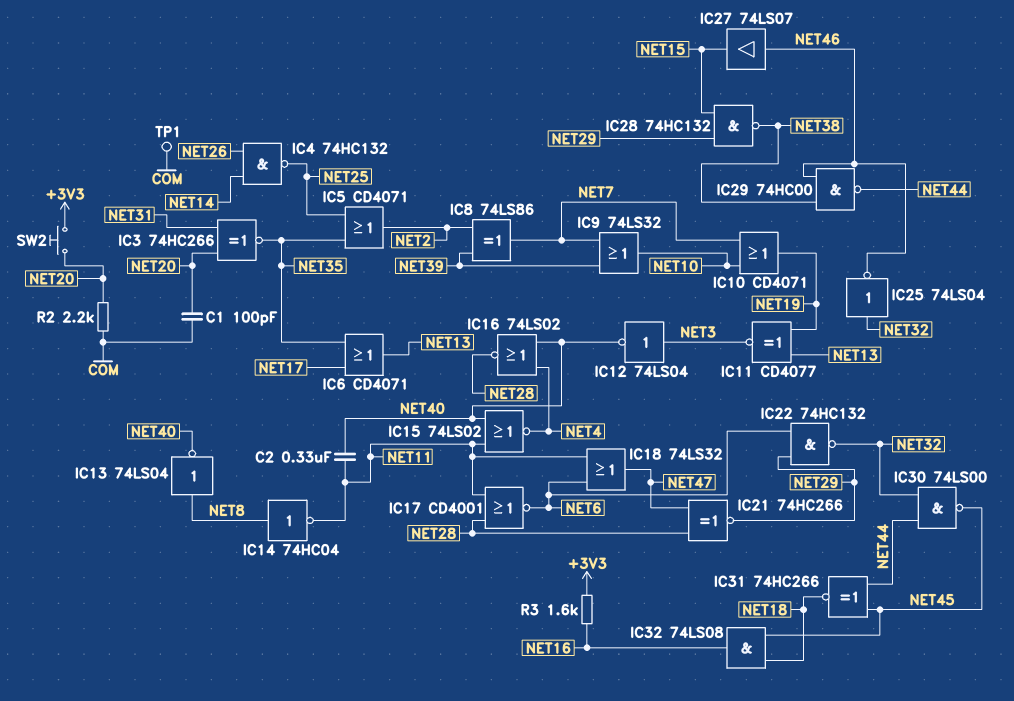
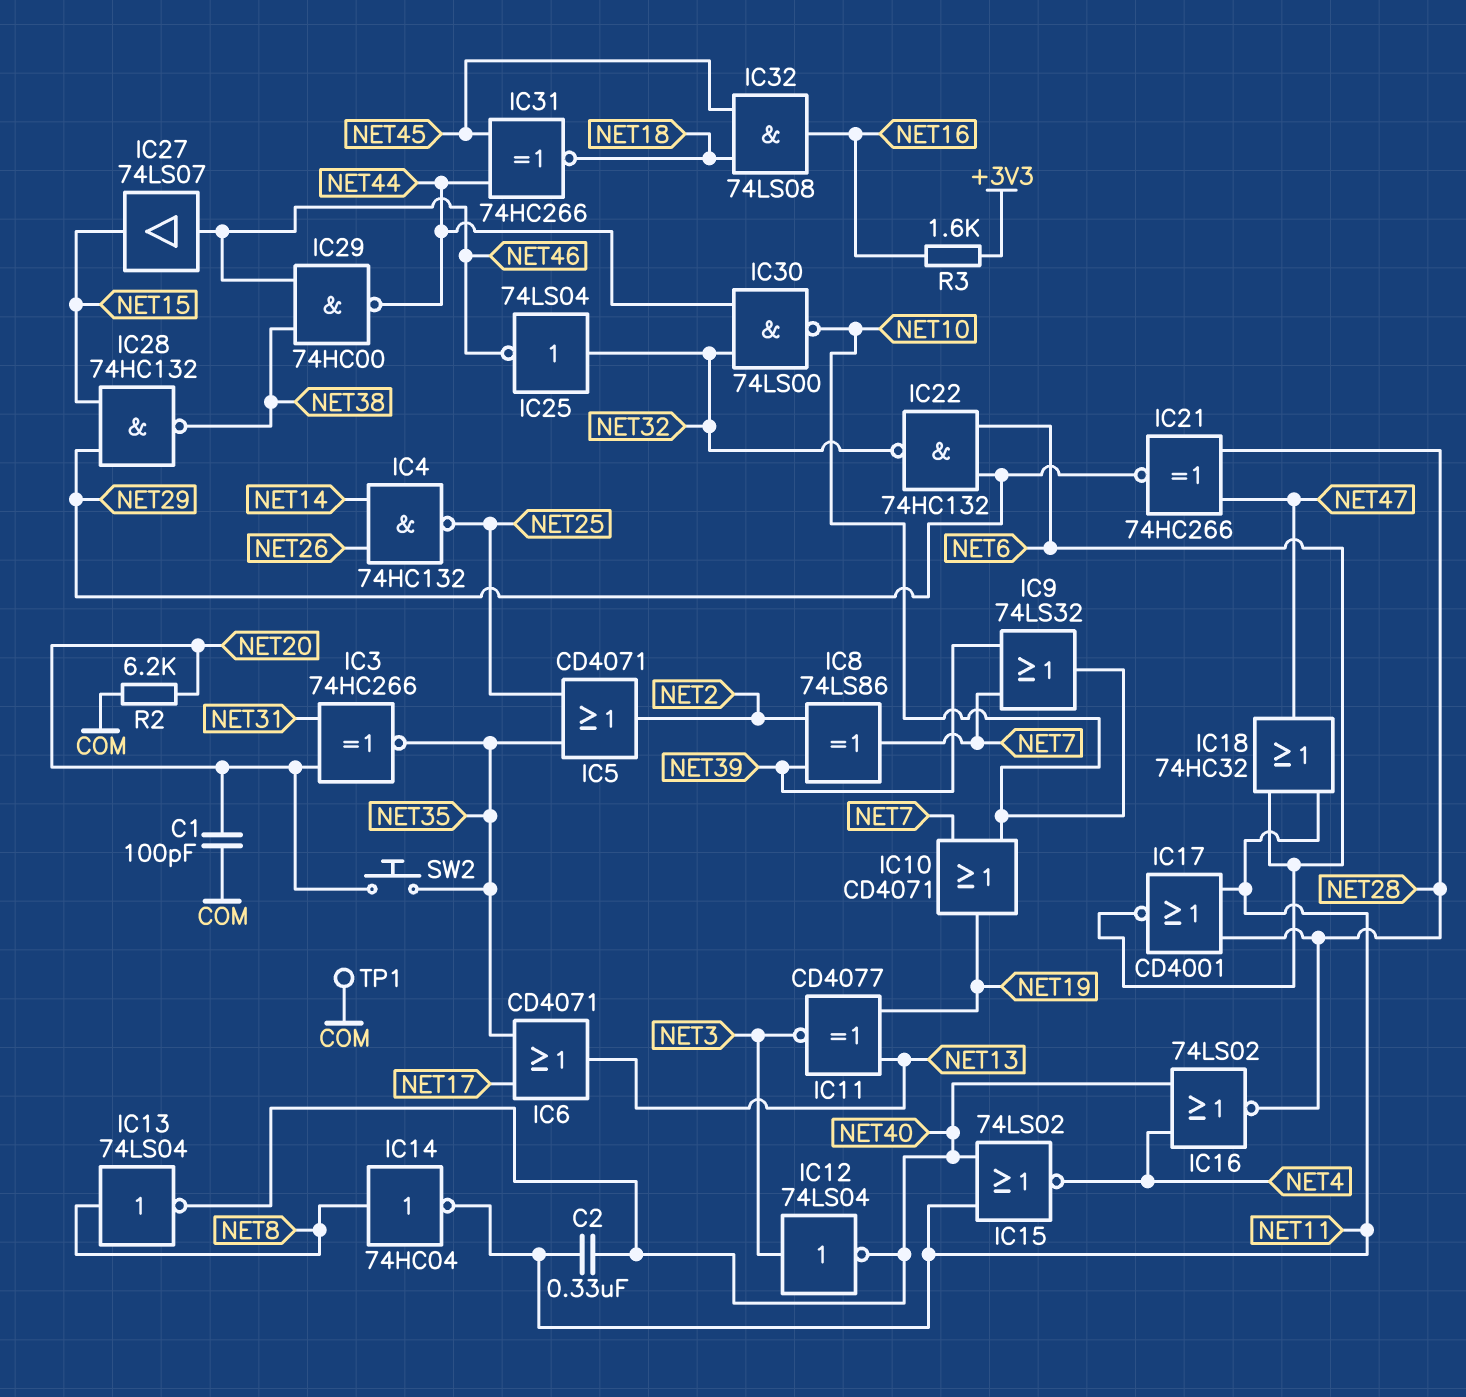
IC18: OR 74LS32 (in NET6, in NET11, out NET47) -> OR 74HC32 (in NET6, in NET11, out NET47)
IC30: NAND 74LS00 (in NET32, in NET44, out NET45) -> NAND 74LS00 (in NET32, in NET44, out NET10)
R2: 2.2k (COM, NET20) -> 6.2k (COM, NET20)
SW2: button (+3V3, NET20) -> button (NET20, NET35)

